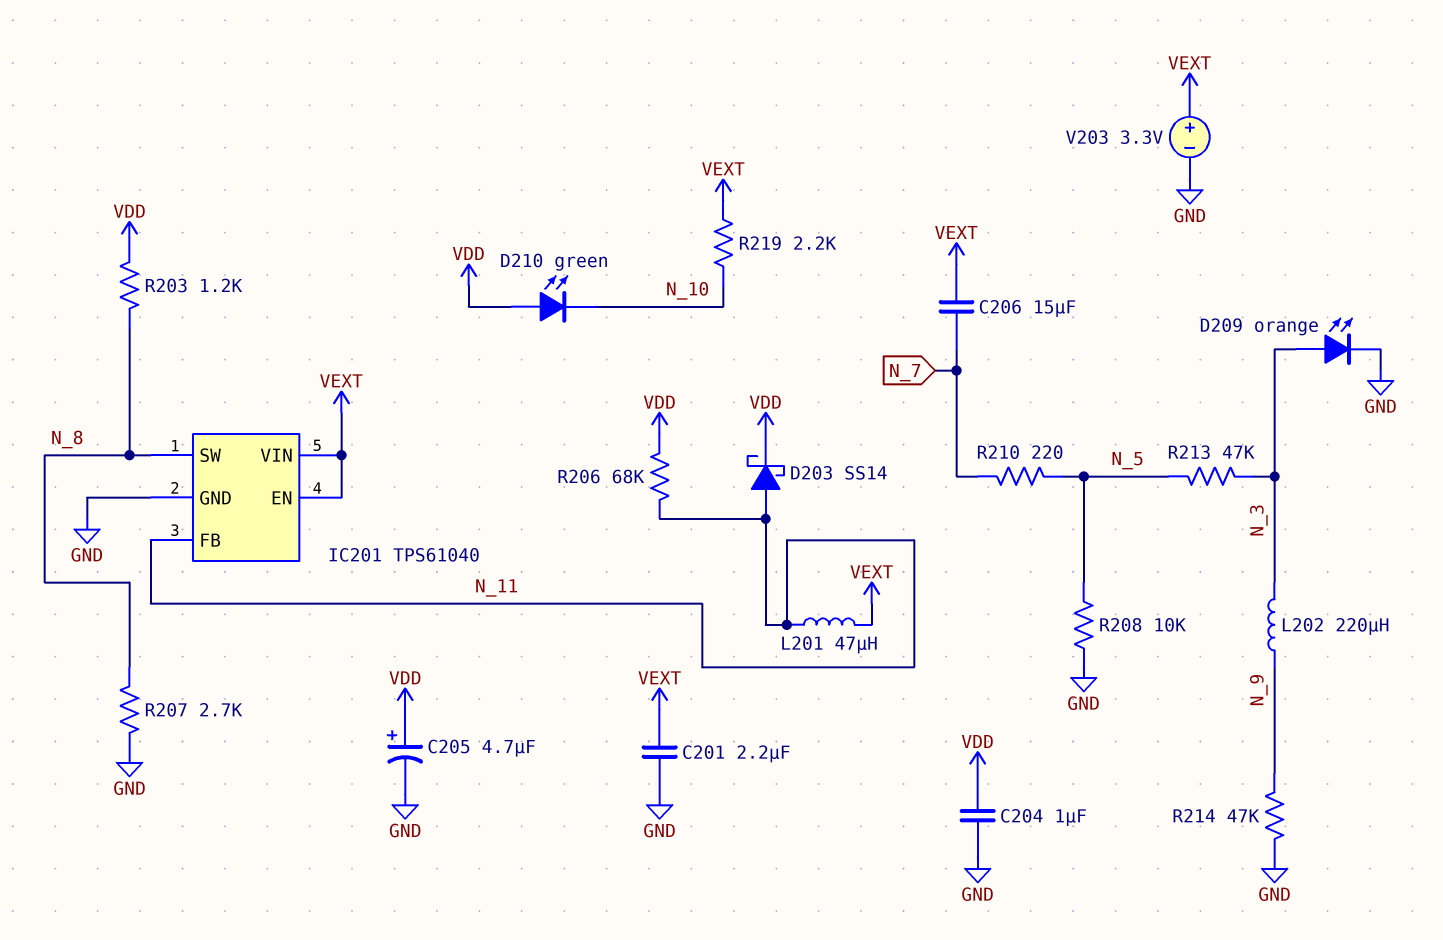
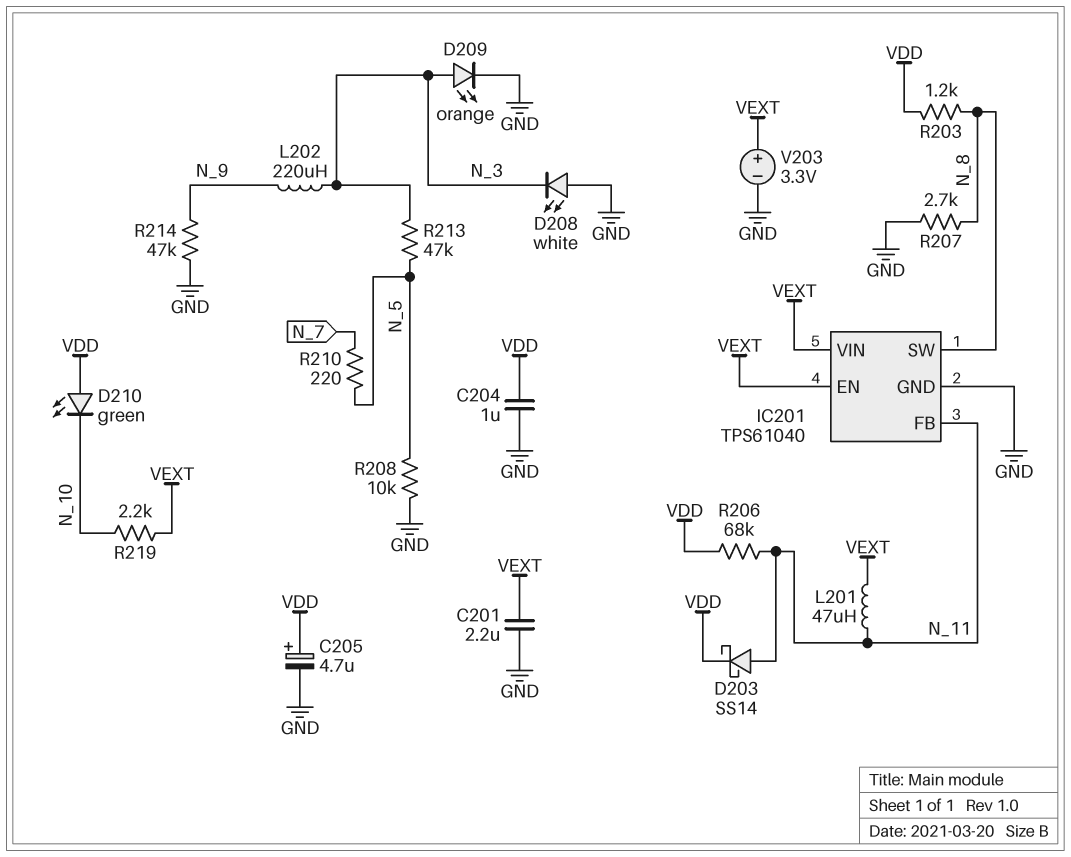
C206: 15uF (N_7, VEXT) -> none
D208: none -> LED white (A GND, K N_3)

